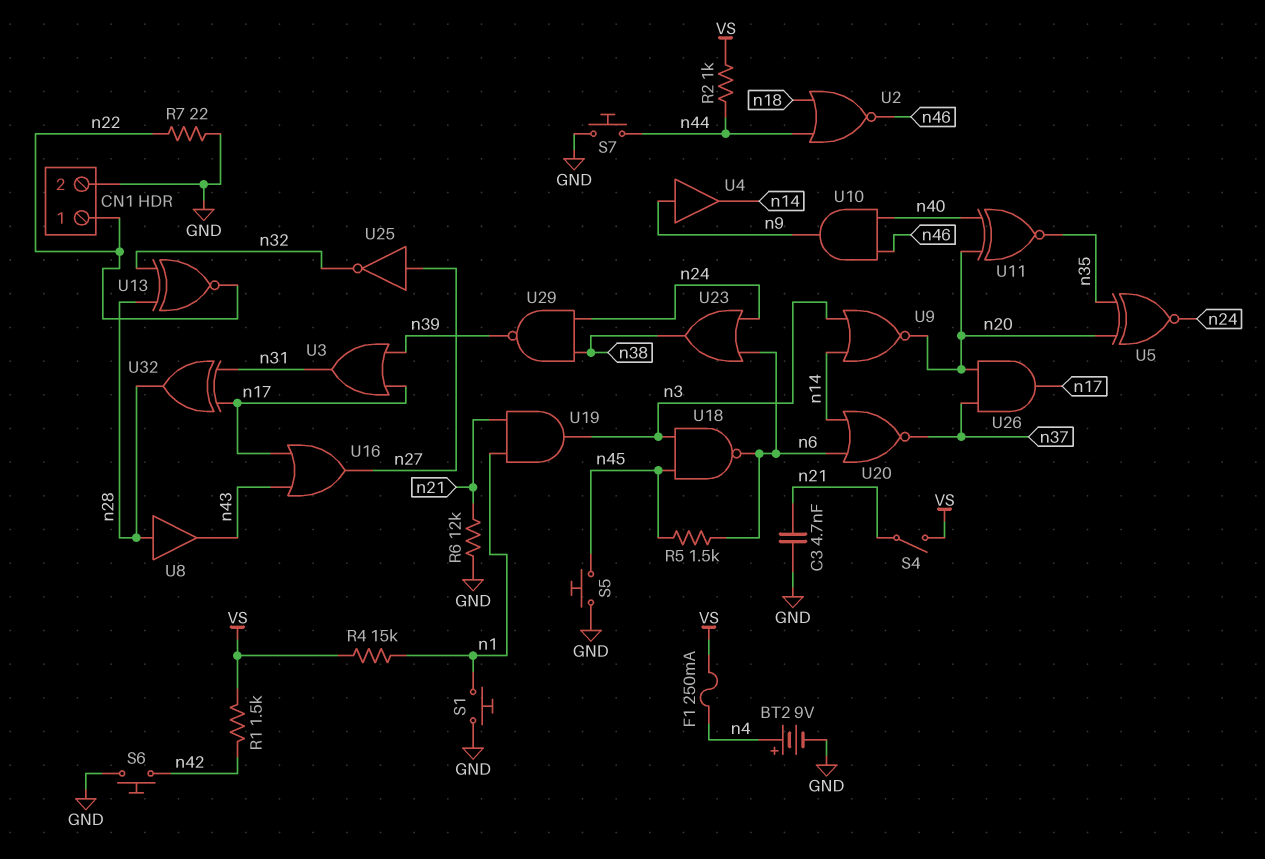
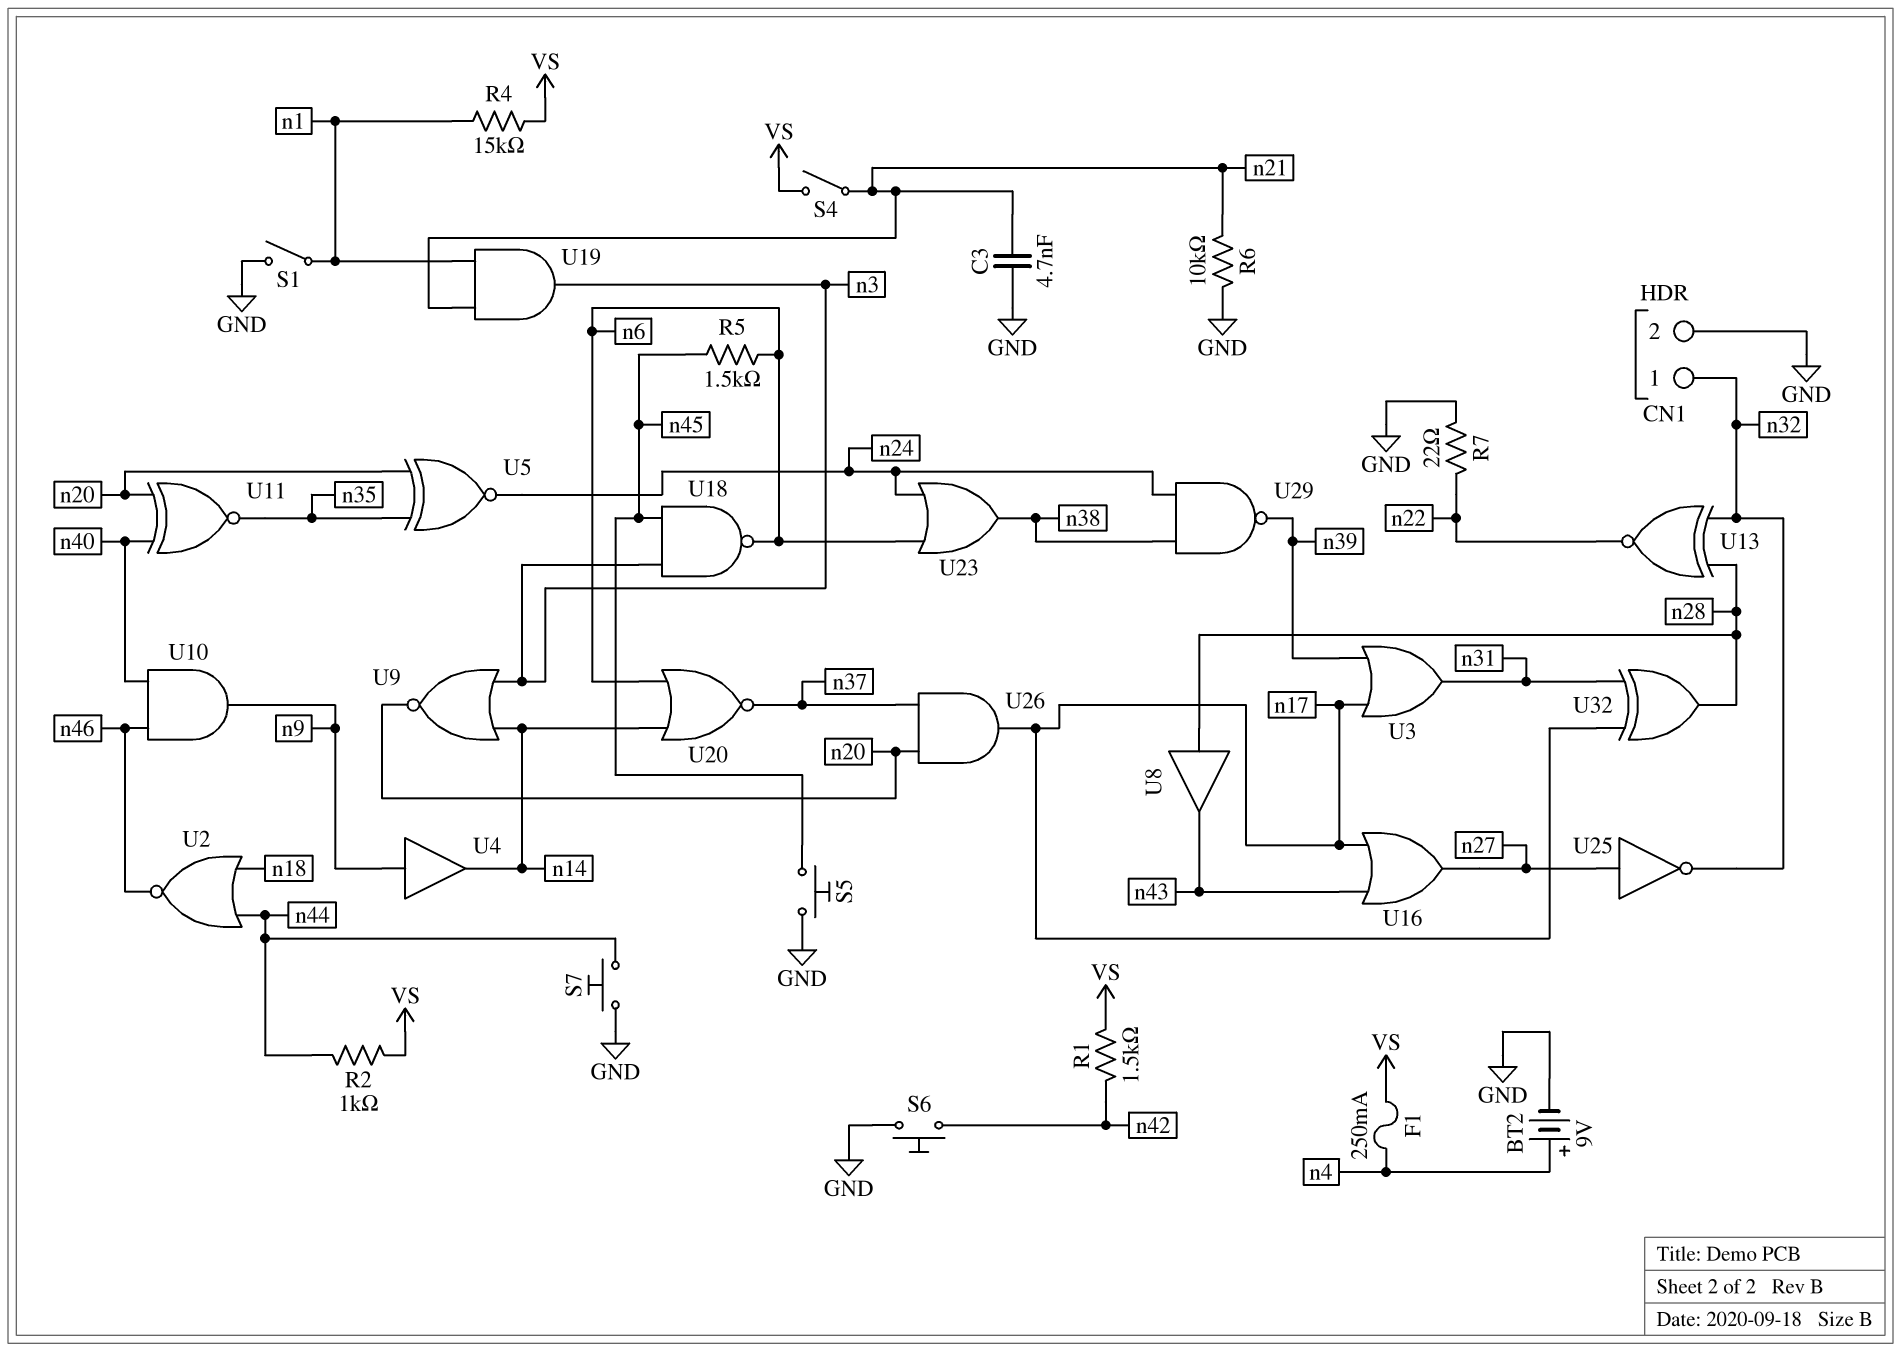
CN1 pin 1: n22 -> n32
R6: 12k (GND, n21) -> 10k (GND, n21)
S1: button (GND, n1) -> switch (GND, n1)

